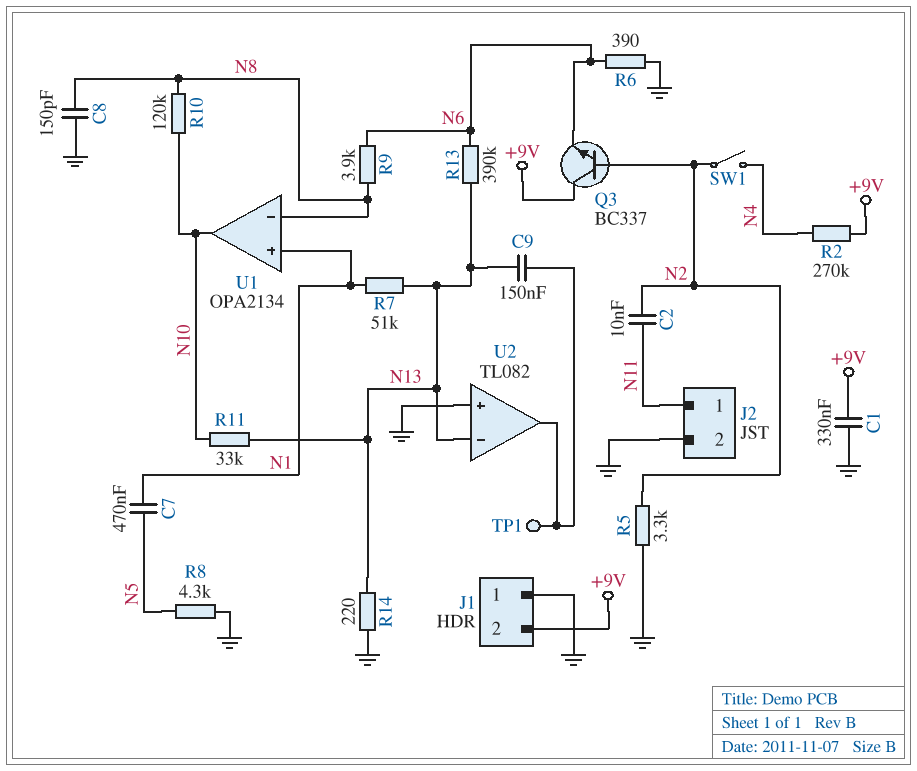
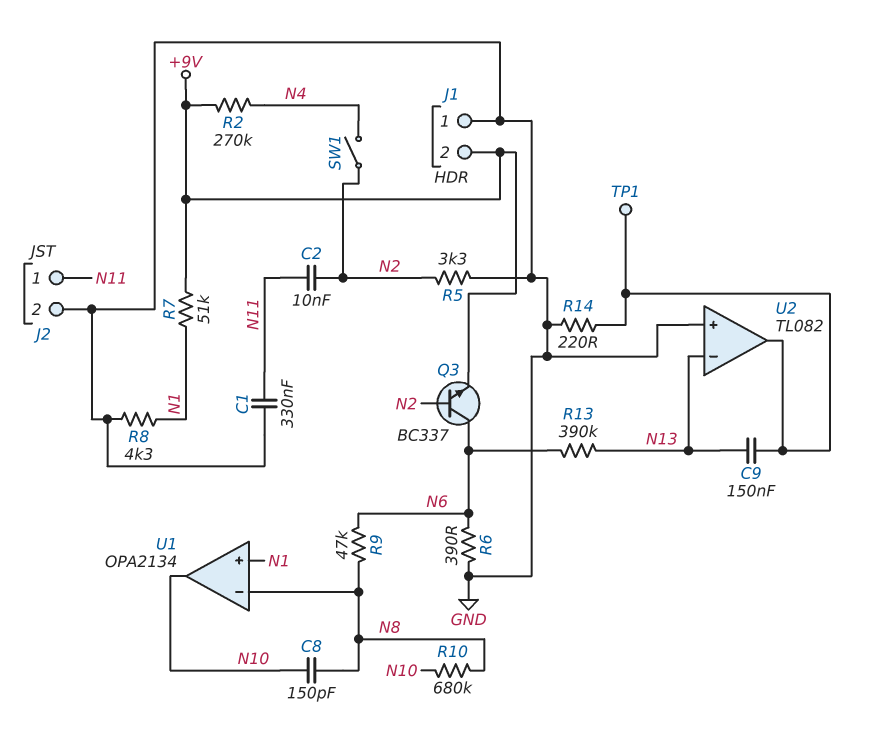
C1: 330nF (+9V, GND) -> 330nF (GND, N11)
C7: 470nF (N1, N5) -> none
C8: 150pF (GND, N8) -> 150pF (N8, N10)
Q3: NPN BC337 (B N2, C +9V, E N6) -> NPN BC337 (B N2, C N6, E +9V)
R7: 51k (N1, N13) -> 51k (+9V, N1)
R8: 4.3k (GND, N5) -> 4.3k (GND, N1)
R9: 3.9k (N6, N8) -> 47k (N6, N8)
R10: 120k (N8, N10) -> 680k (N8, N10)
R11: 33k (N10, N13) -> none
R14: 220 (GND, N13) -> 220 (GND, U2/out)

